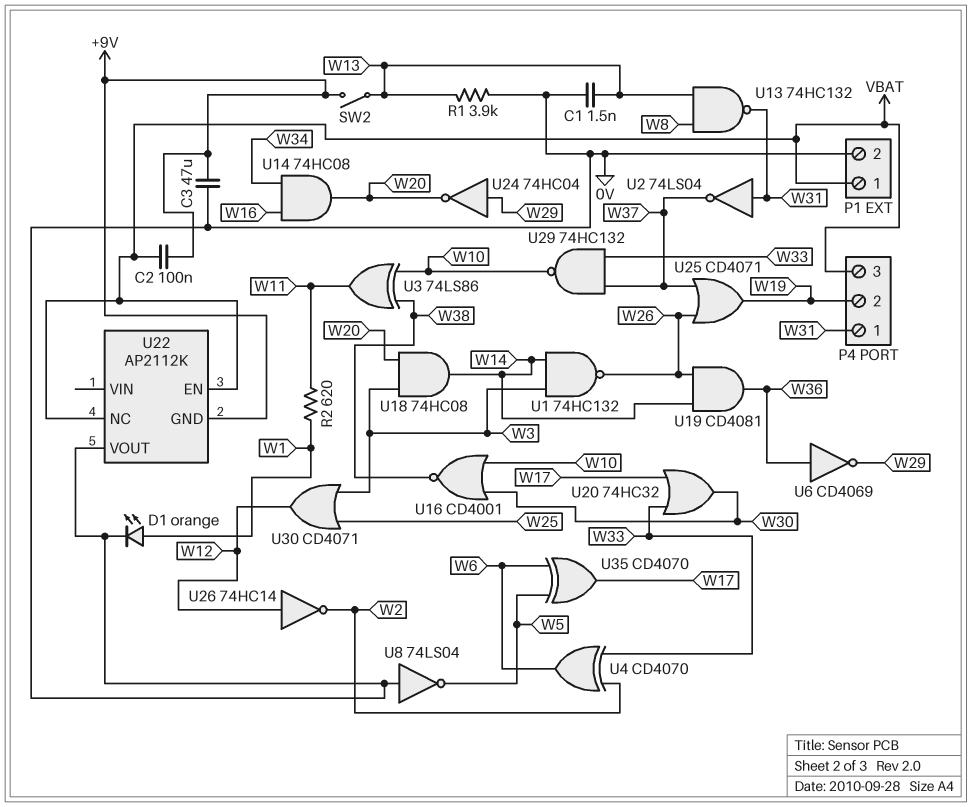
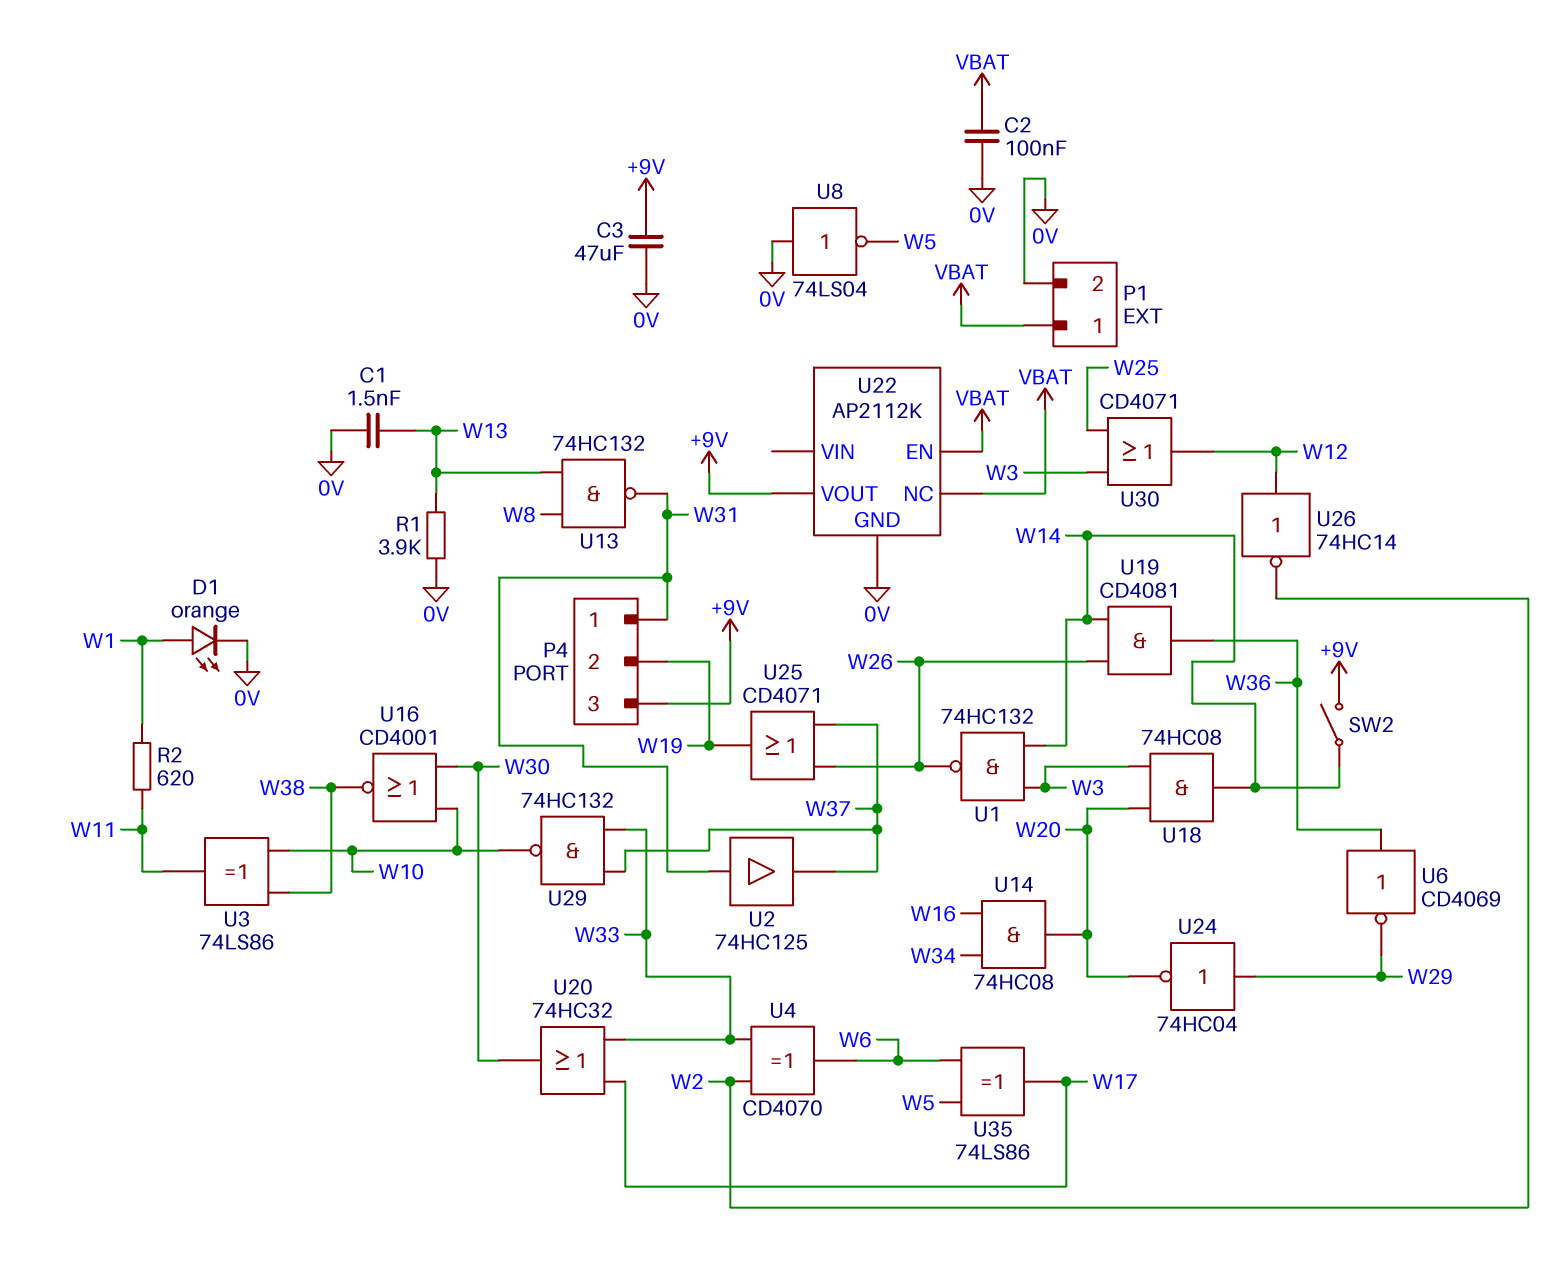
C2: 100nF (+9V, VBAT) -> 100nF (0V, VBAT)
P4 pin 3: VBAT -> +9V
SW2: switch (+9V, W13) -> switch (+9V, W14)
U2: NOT 74LS04 (in W31, out W37) -> buffer 74HC125 (in W31, out W37)
U22 pin GND: +9V -> 0V
U22 pin VOUT: 0V -> +9V
U35: XOR CD4070 (in W5, in W6, out W17) -> XOR 74LS86 (in W5, in W6, out W17)

